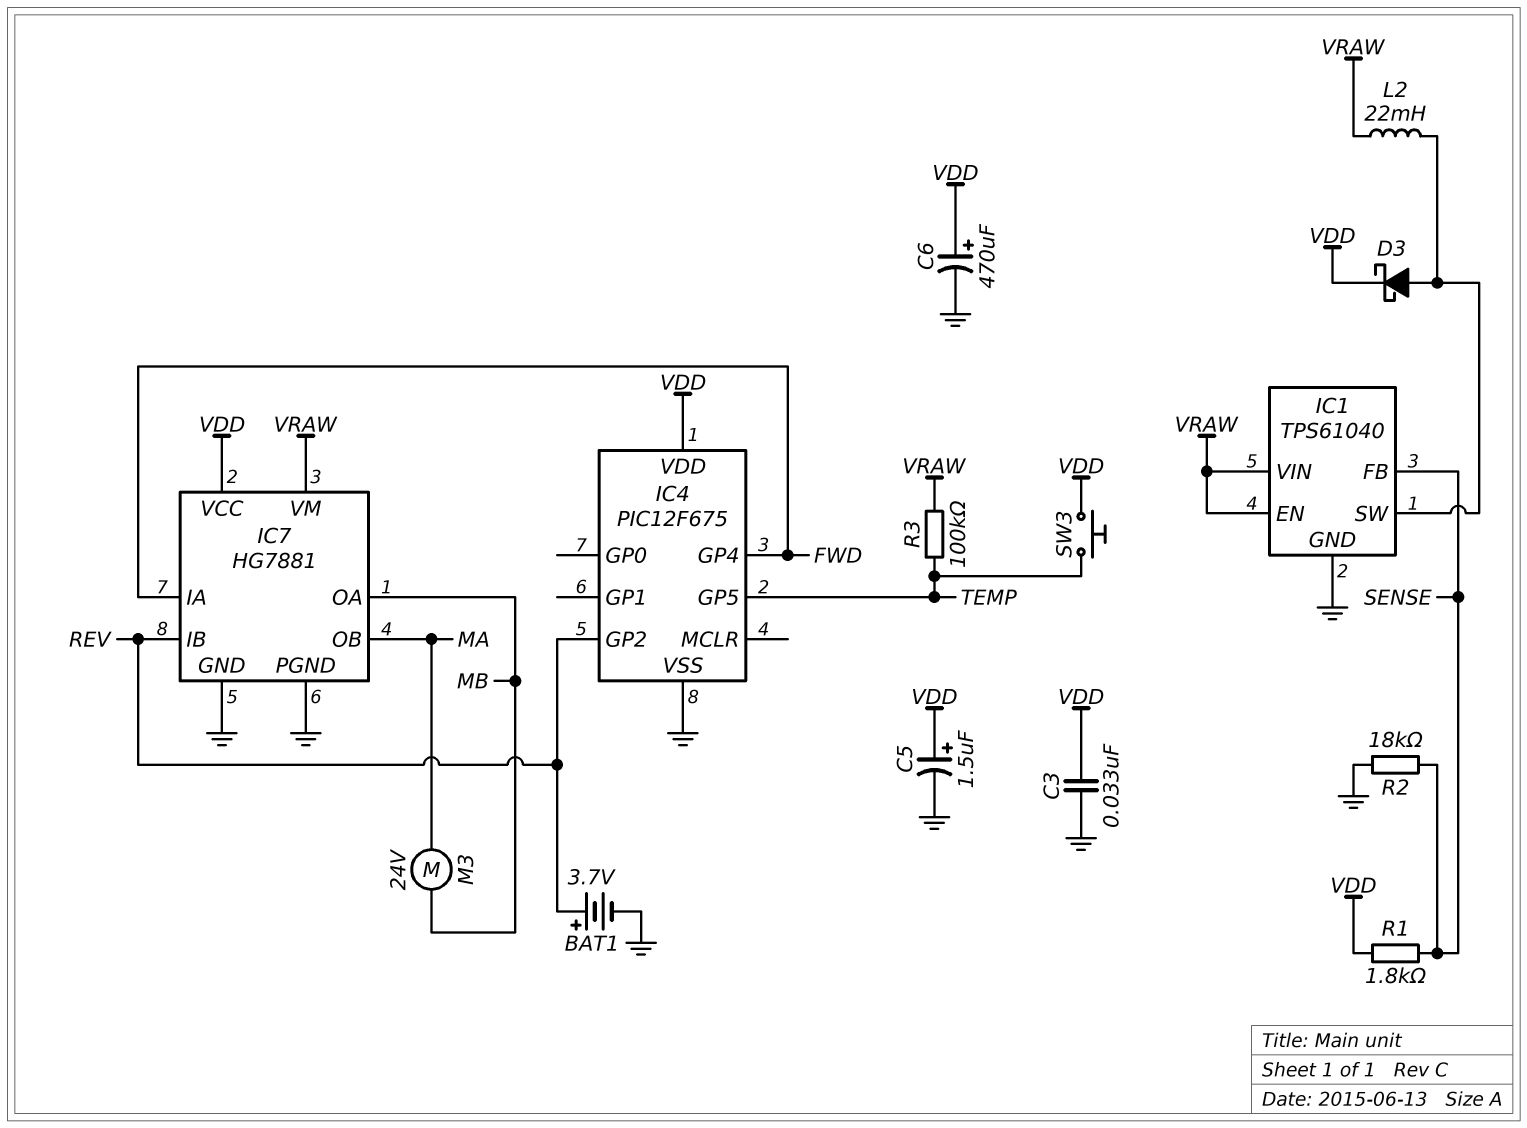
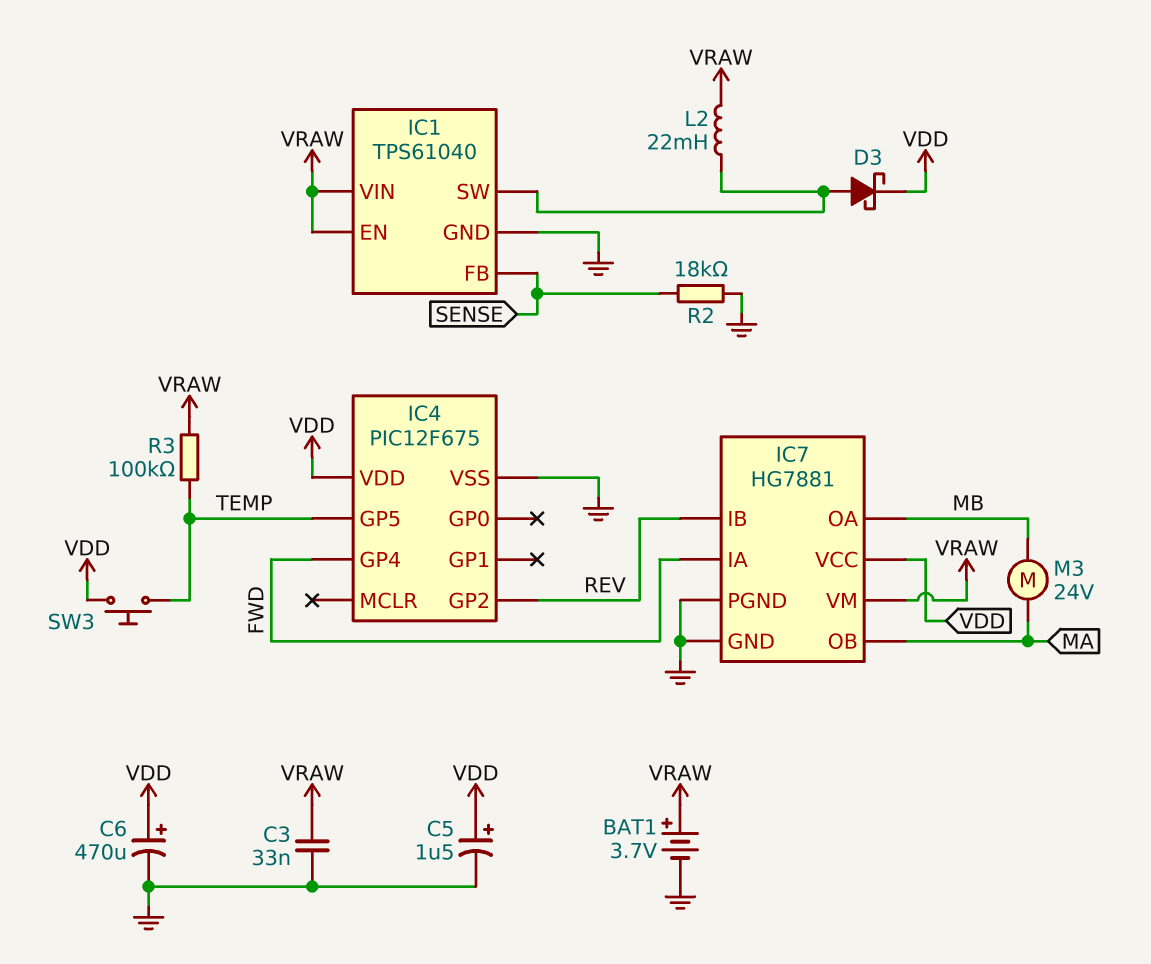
BAT1: 3.7V (plus REV, minus GND) -> 3.7V (plus VRAW, minus GND)
C3: 33nF (GND, VDD) -> 33nF (GND, VRAW)
R1: 1.8k (SENSE, VDD) -> none

